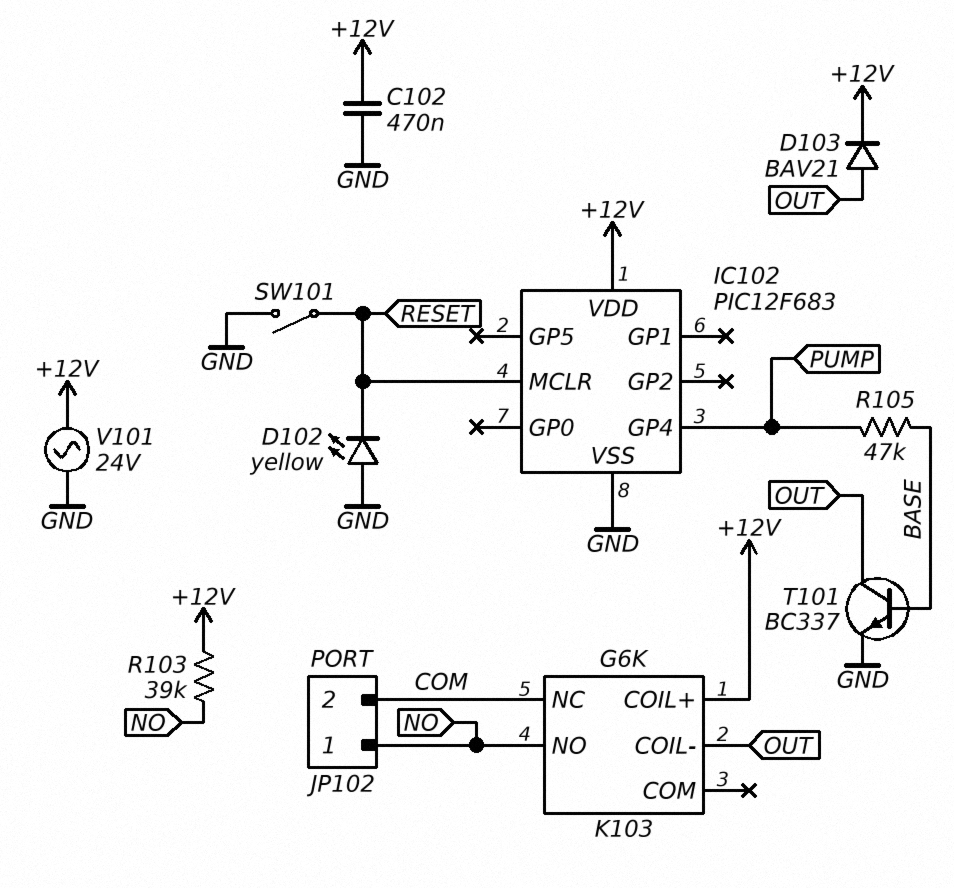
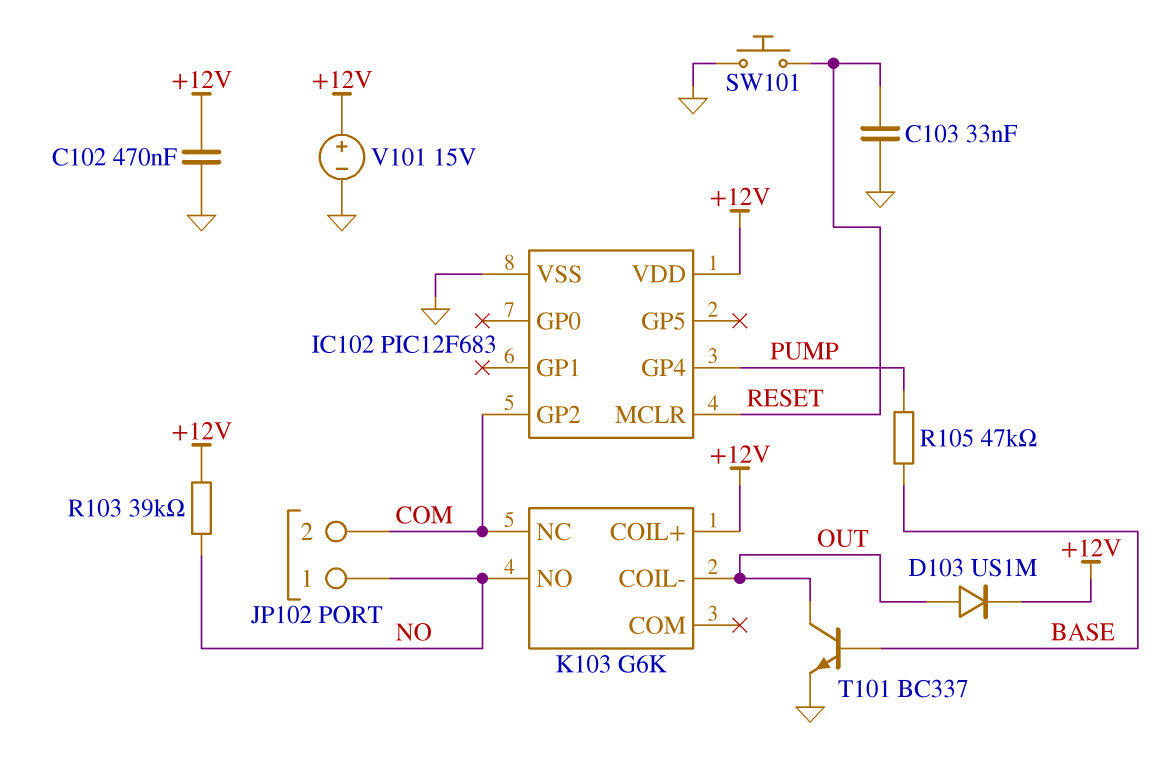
C103: none -> 33nF (GND, RESET)
D102: LED yellow (A GND, K RESET) -> none
D103: diode BAV21 (A OUT, K +12V) -> diode US1M (A OUT, K +12V)
IC102 pin GP2: none -> COM
SW101: switch (GND, RESET) -> button (GND, RESET)
V101: AC 24V (+12V, GND) -> 15V (plus +12V, minus GND)

